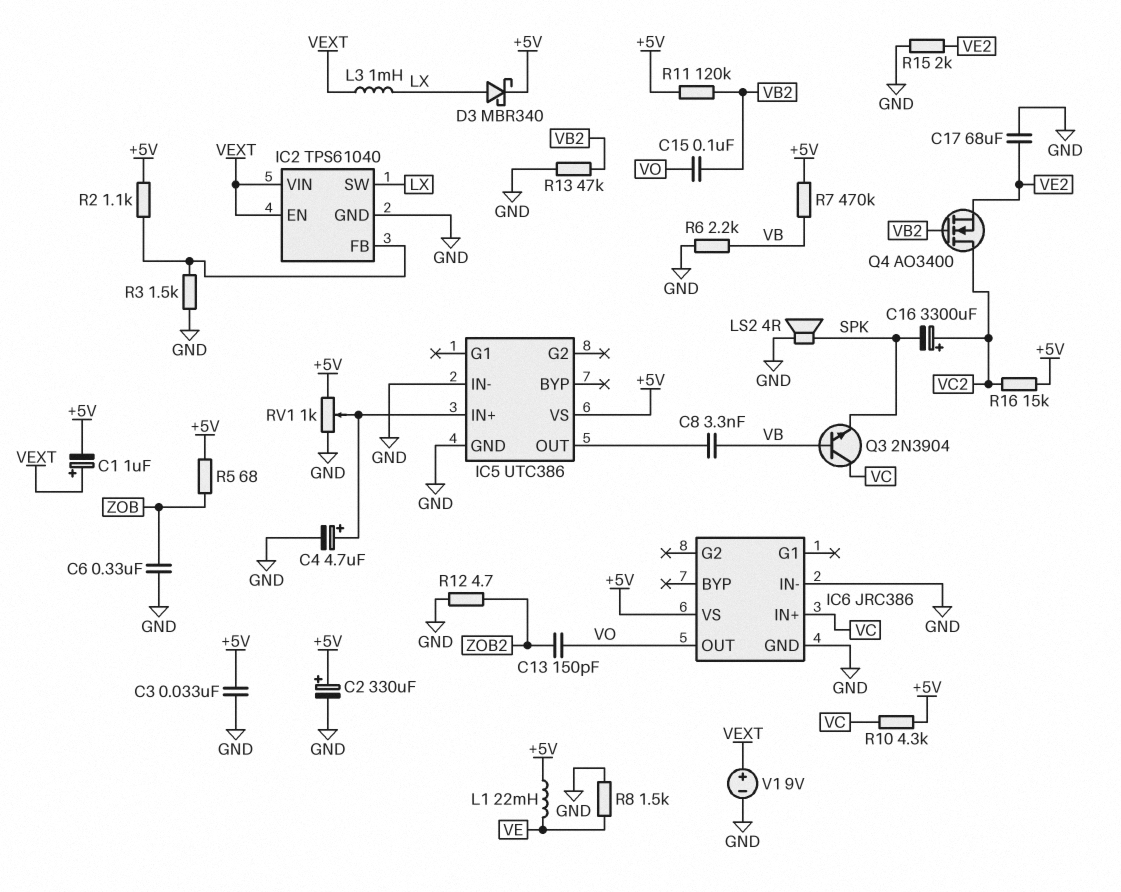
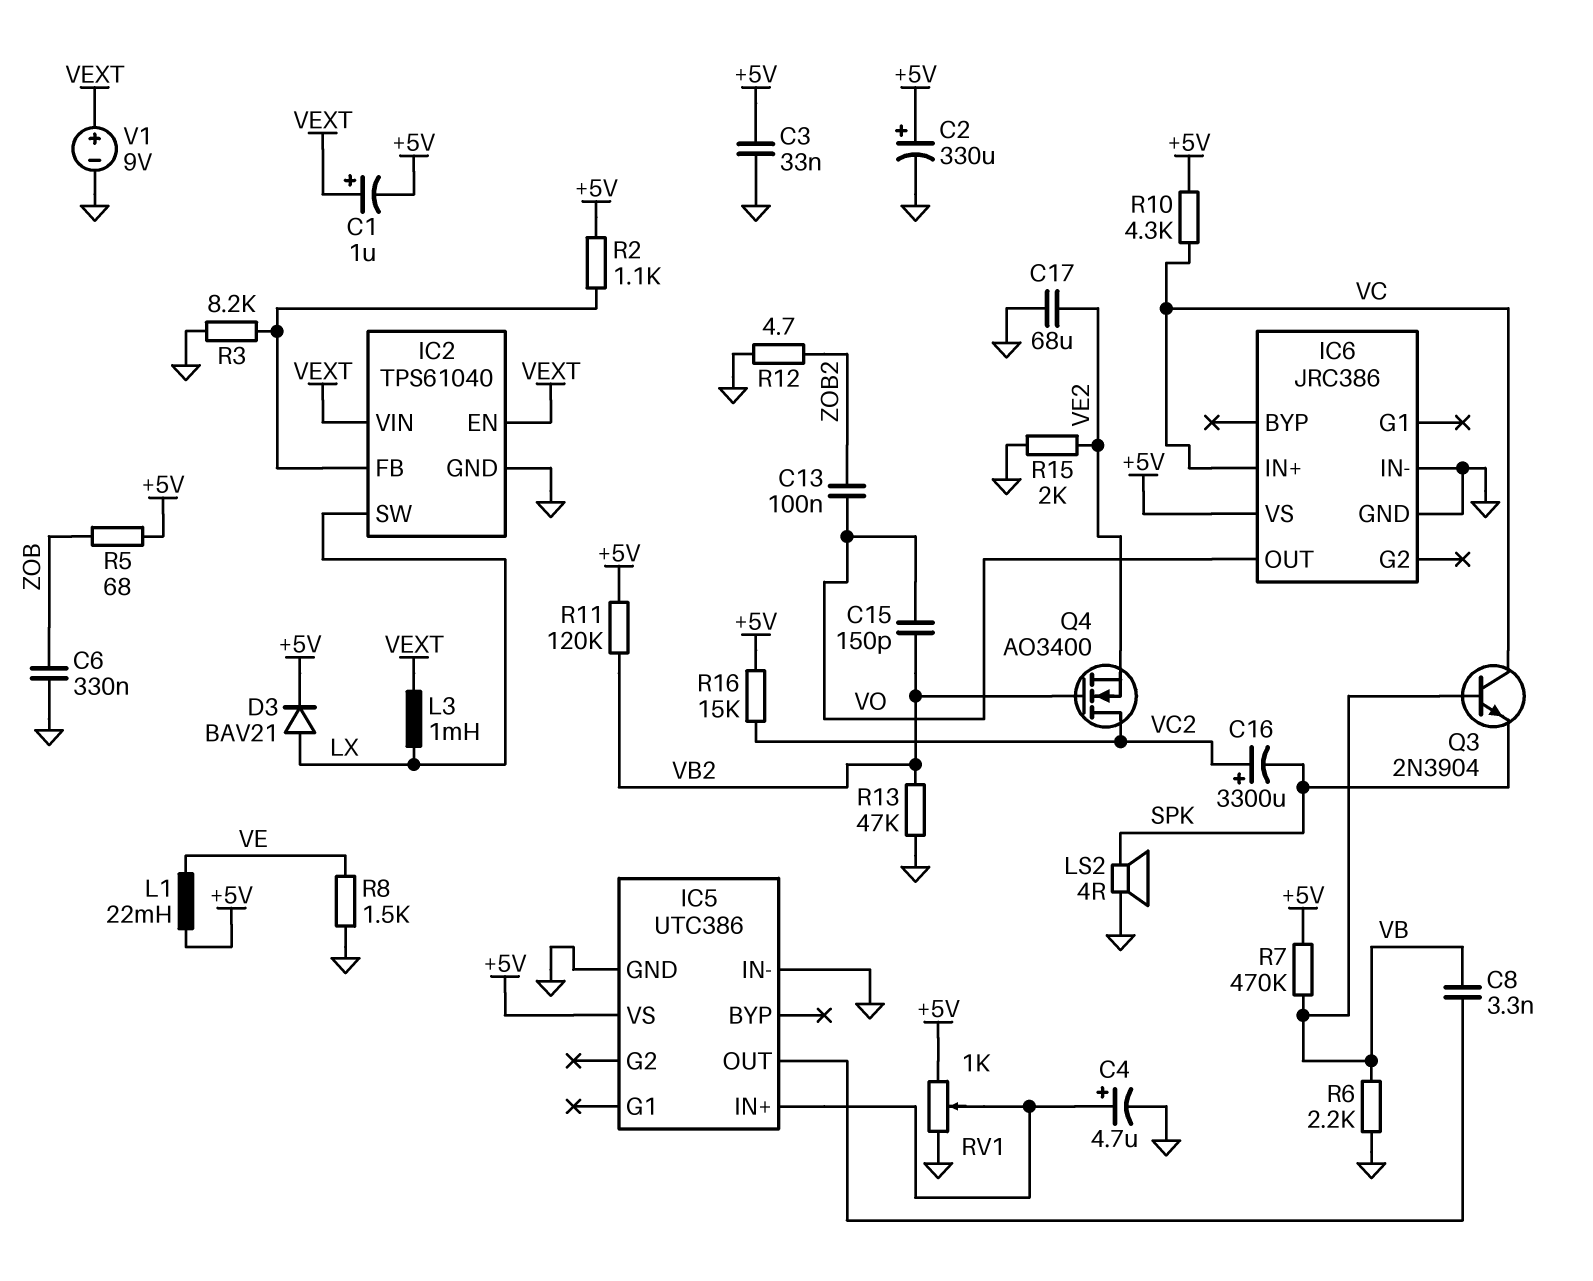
C13: 150pF (VO, ZOB2) -> 100nF (VO, ZOB2)
C15: 100nF (VB2, VO) -> 150pF (VB2, VO)
D3: schottky MBR340 (A LX, K +5V) -> diode BAV21 (A LX, K +5V)
R3: 1.5k (GND, IC2/FB) -> 8.2k (GND, IC2/FB)

